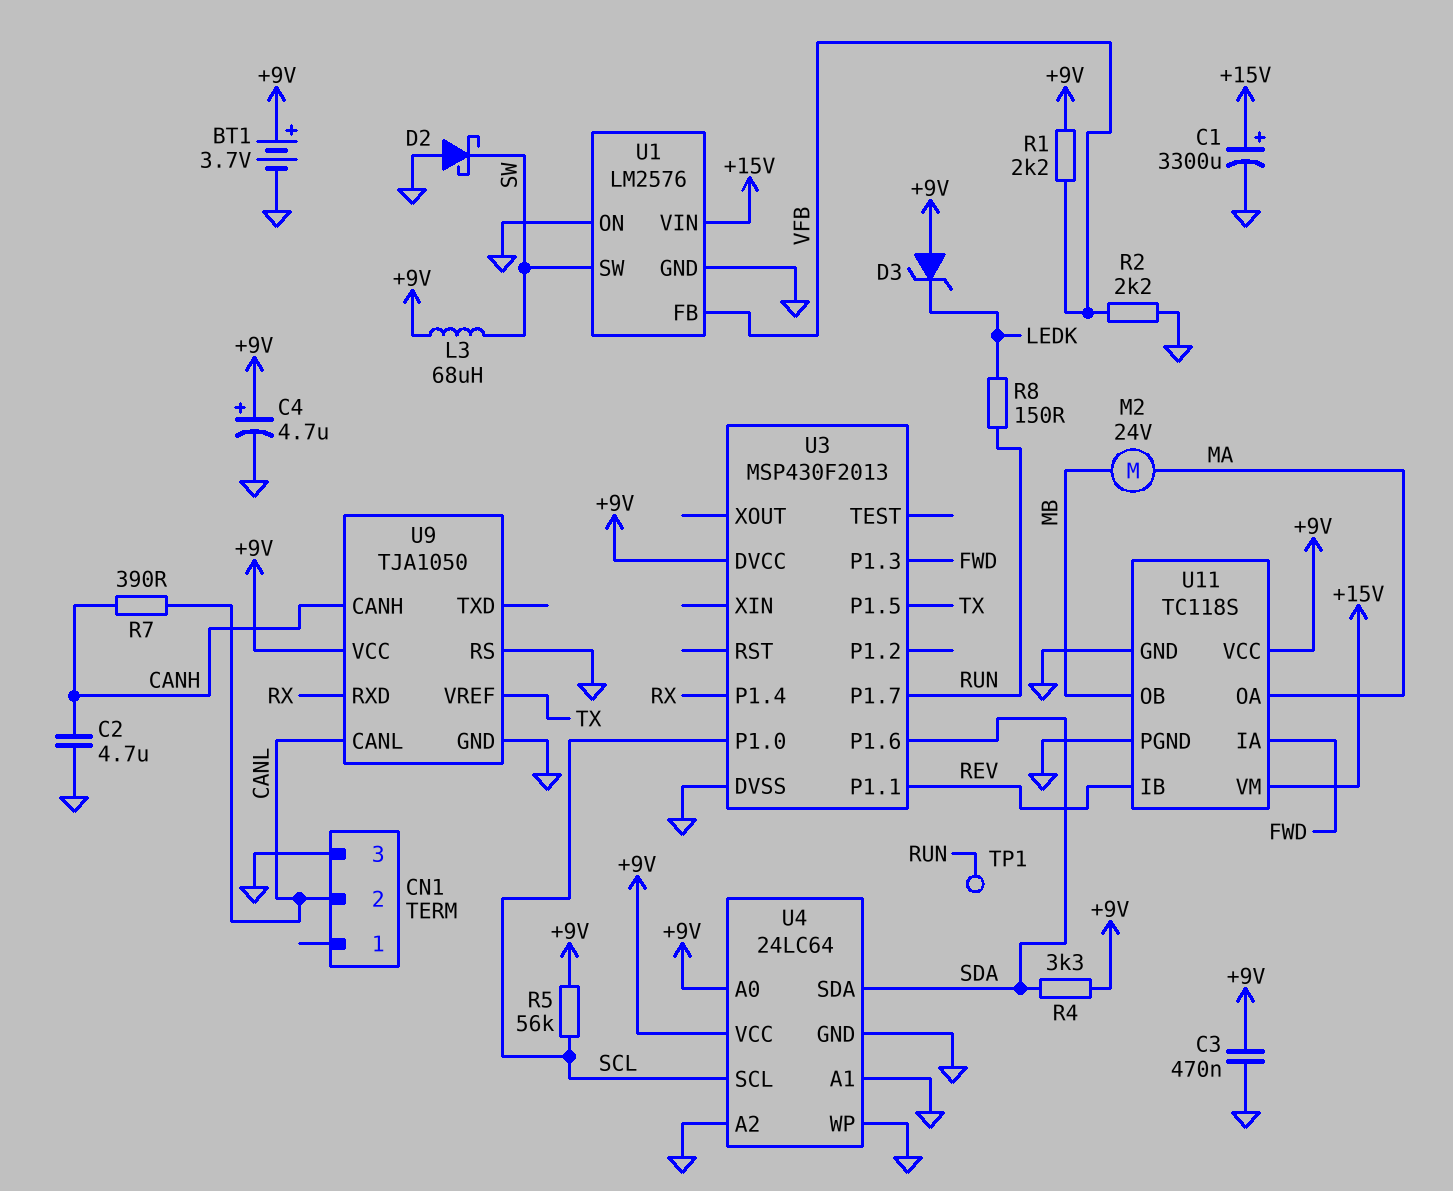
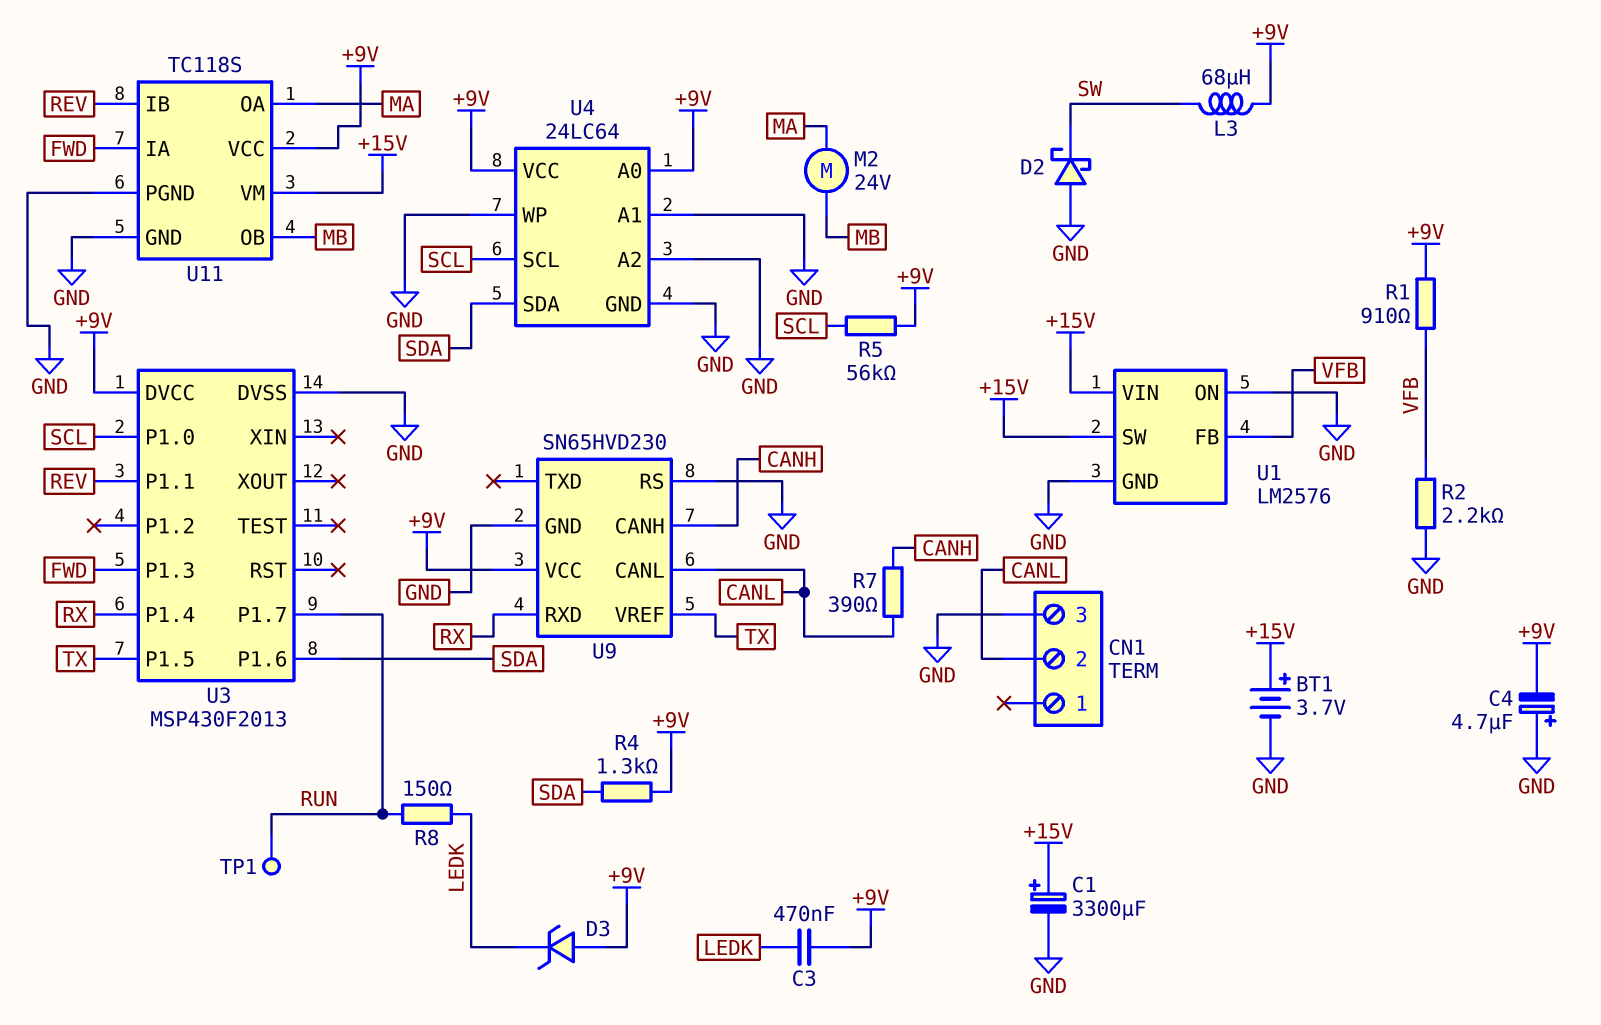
BT1: 3.7V (plus +9V, minus GND) -> 3.7V (plus +15V, minus GND)
C2: 4.7uF (CANH, GND) -> none
C3: 470nF (+9V, GND) -> 470nF (+9V, LEDK)
C4: 4.7uF (plus +9V, minus GND) -> 4.7uF (plus GND, minus +9V)
R1: 2.2k (+9V, VFB) -> 910 (+9V, VFB)
R4: 3.3k (+9V, SDA) -> 1.3k (+9V, SDA)
U1 pin SW: SW -> +15V
U9: TJA1050 -> SN65HVD230

